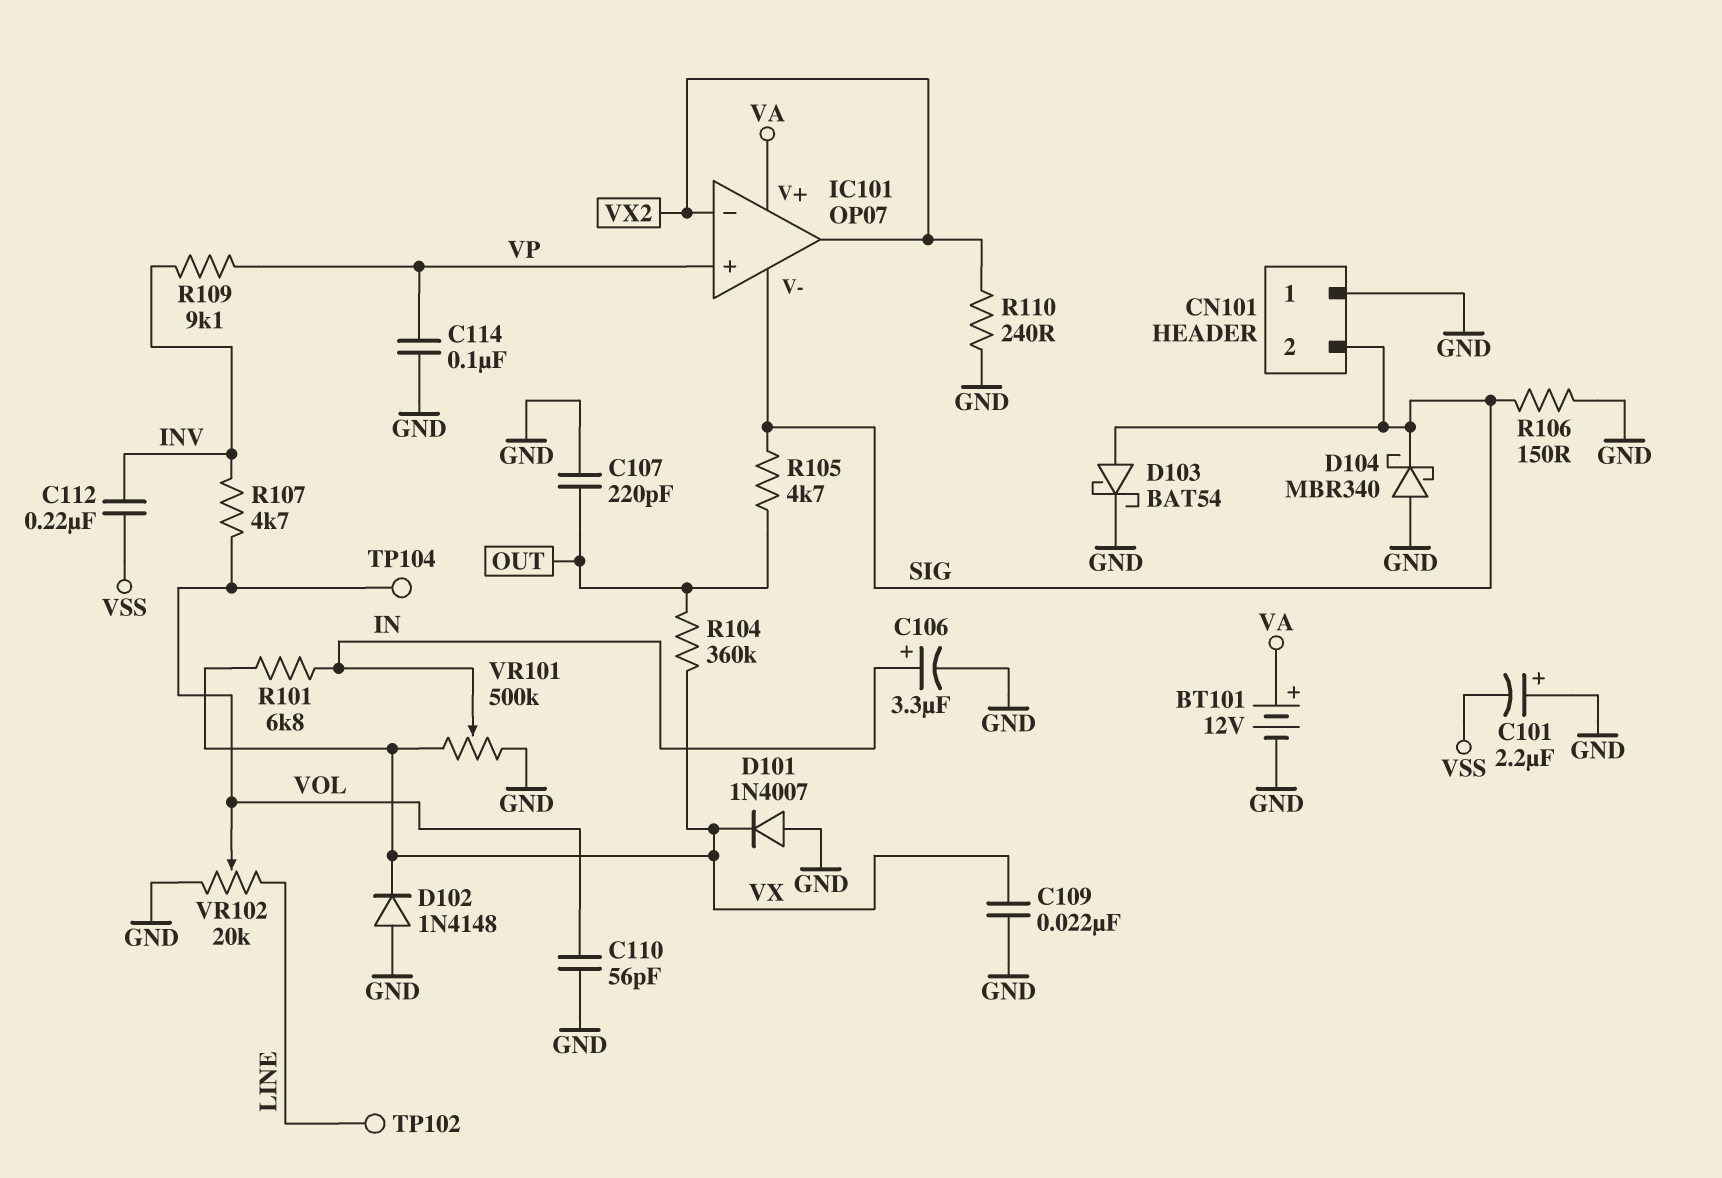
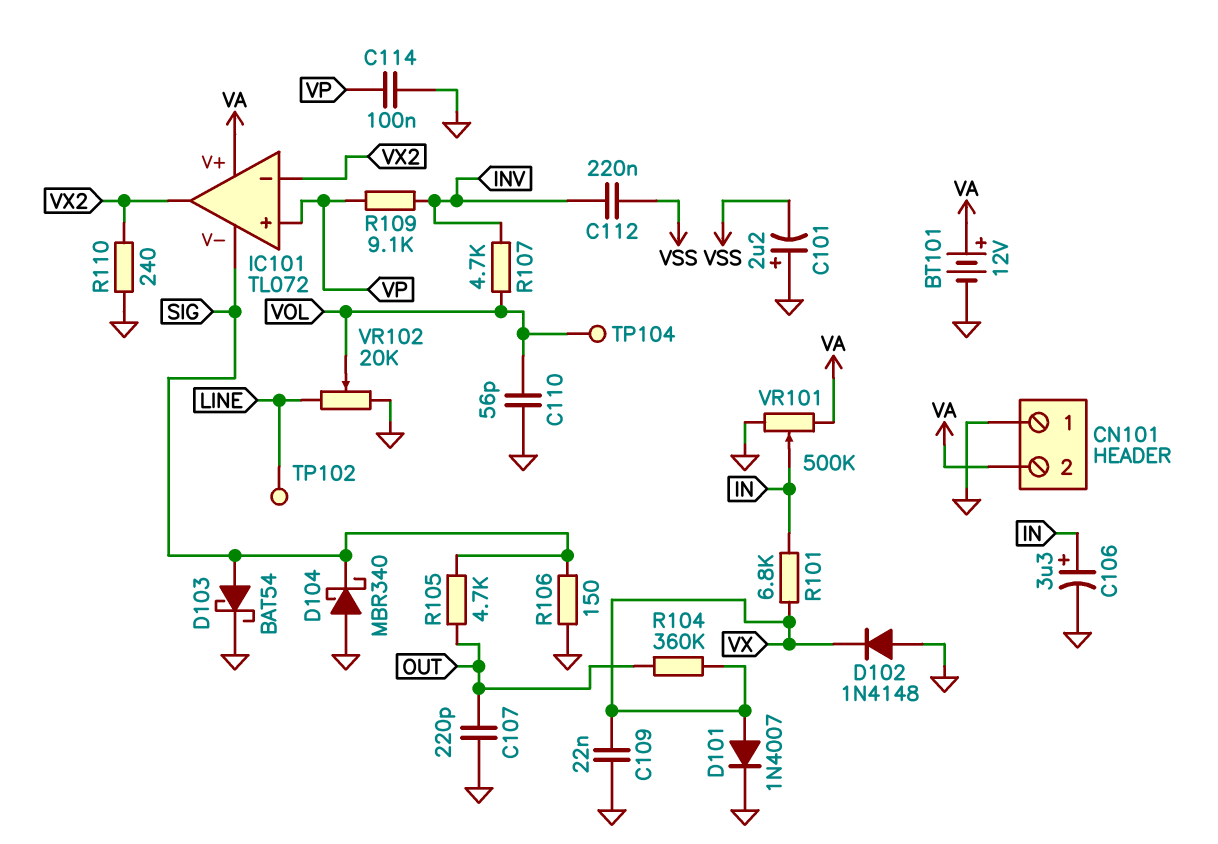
CN101 pin 2: SIG -> VA
D101: diode 1N4007 (A GND, K VX) -> diode 1N4007 (A VX, K GND)
IC101: OP07 -> TL072
VR101: 500k (GND, VX, wiper IN) -> 500k (GND, VA, wiper IN)

